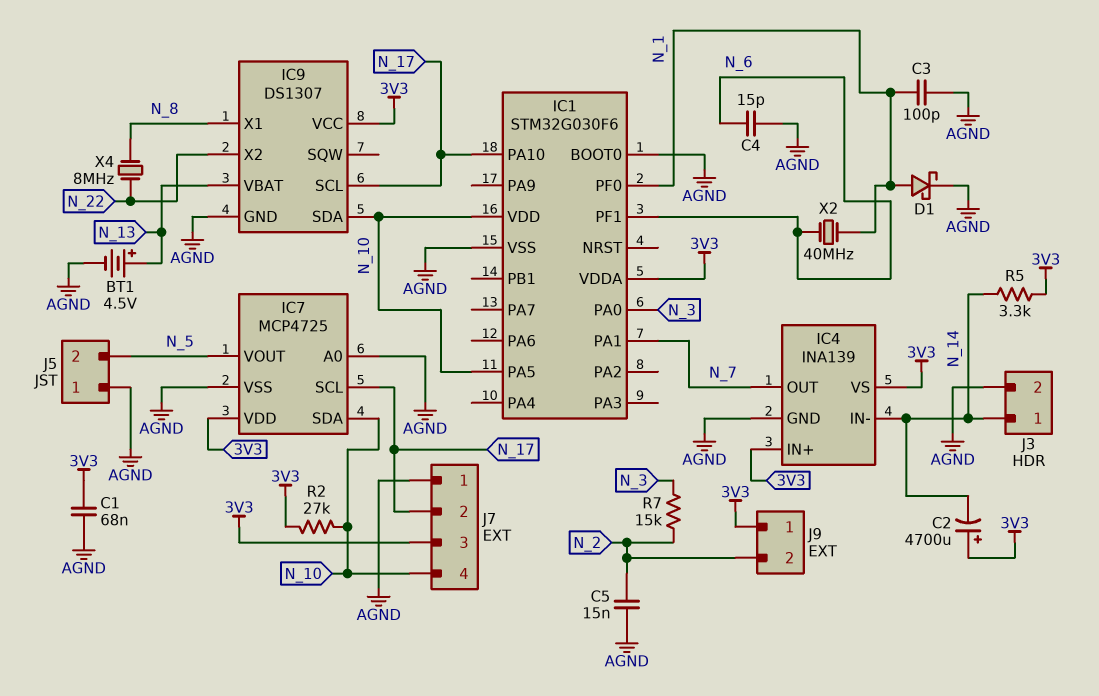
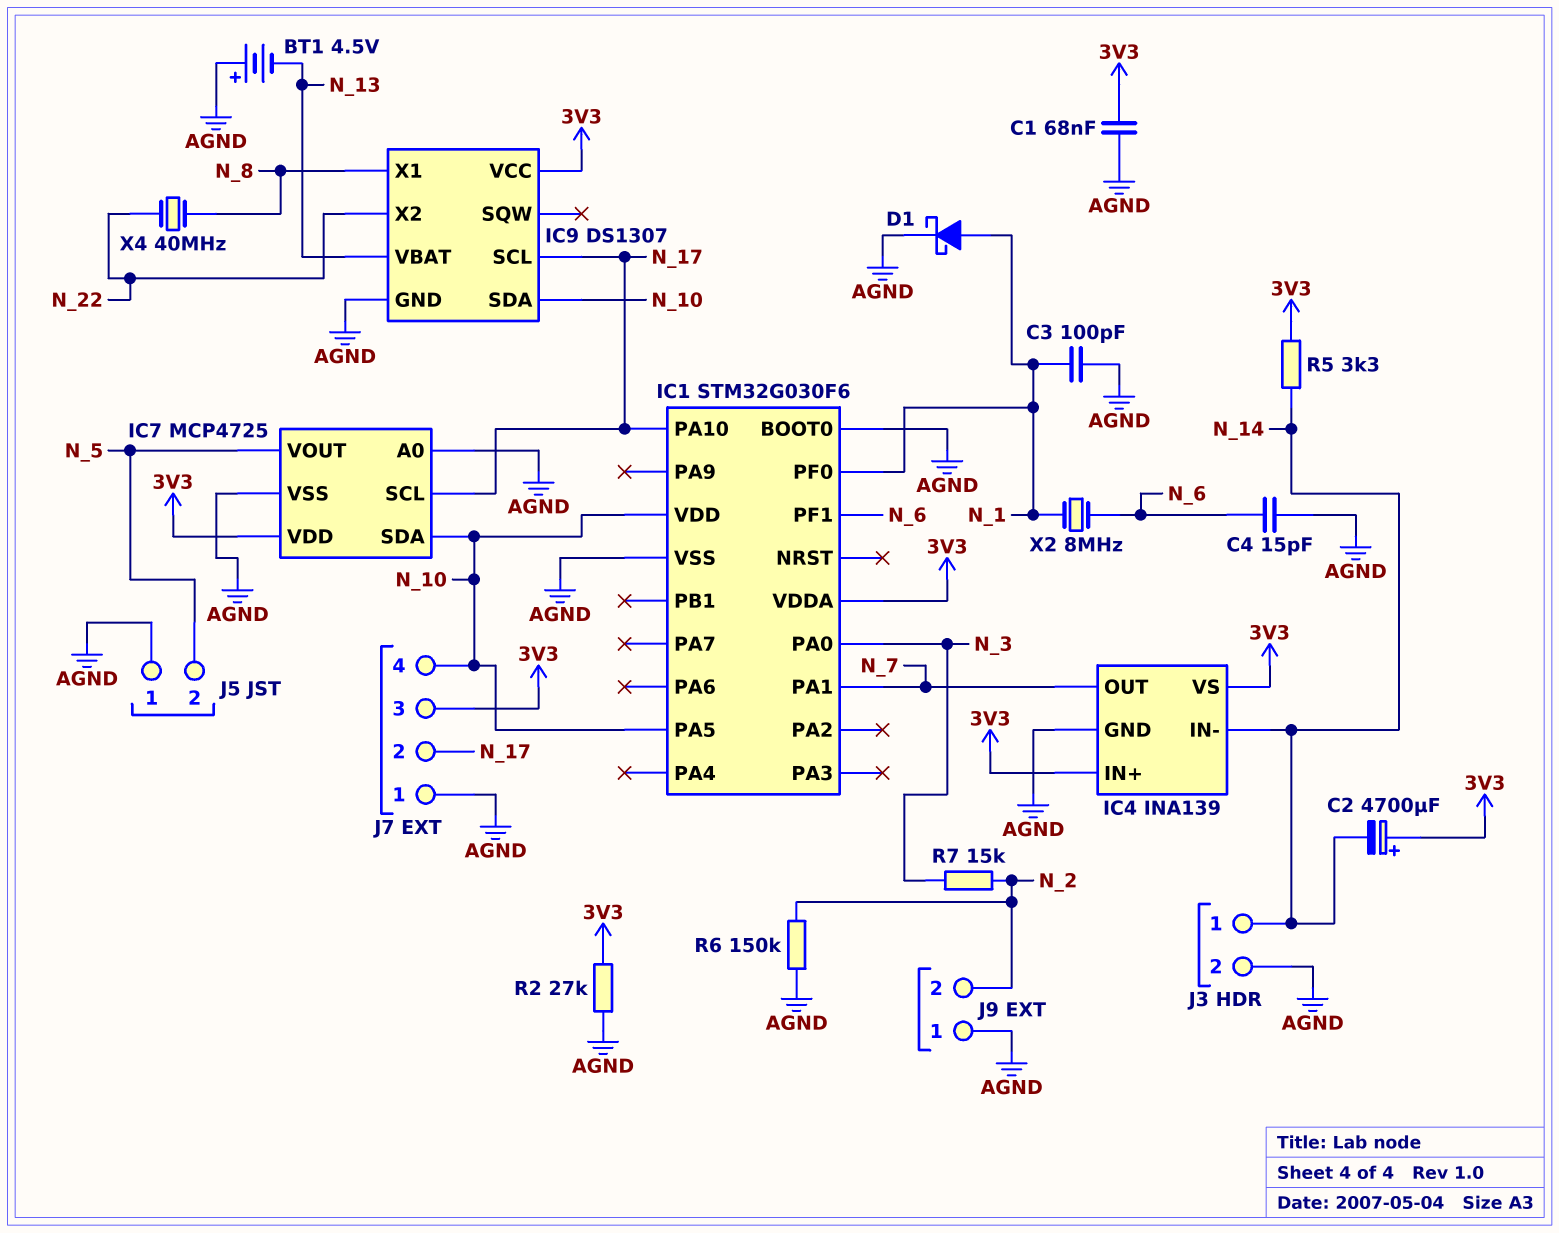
BT1: 4.5V (plus N_13, minus AGND) -> 4.5V (plus AGND, minus N_13)
C5: 15nF (AGND, N_2) -> none
J9 pin 1: 3V3 -> AGND
R2: 27k (3V3, N_10) -> 27k (3V3, AGND)
R6: none -> 150k (AGND, N_2)
X2: 40MHz (N_1, N_6) -> 8MHz (N_1, N_6)
X4: 8MHz (N_8, N_22) -> 40MHz (N_8, N_22)

